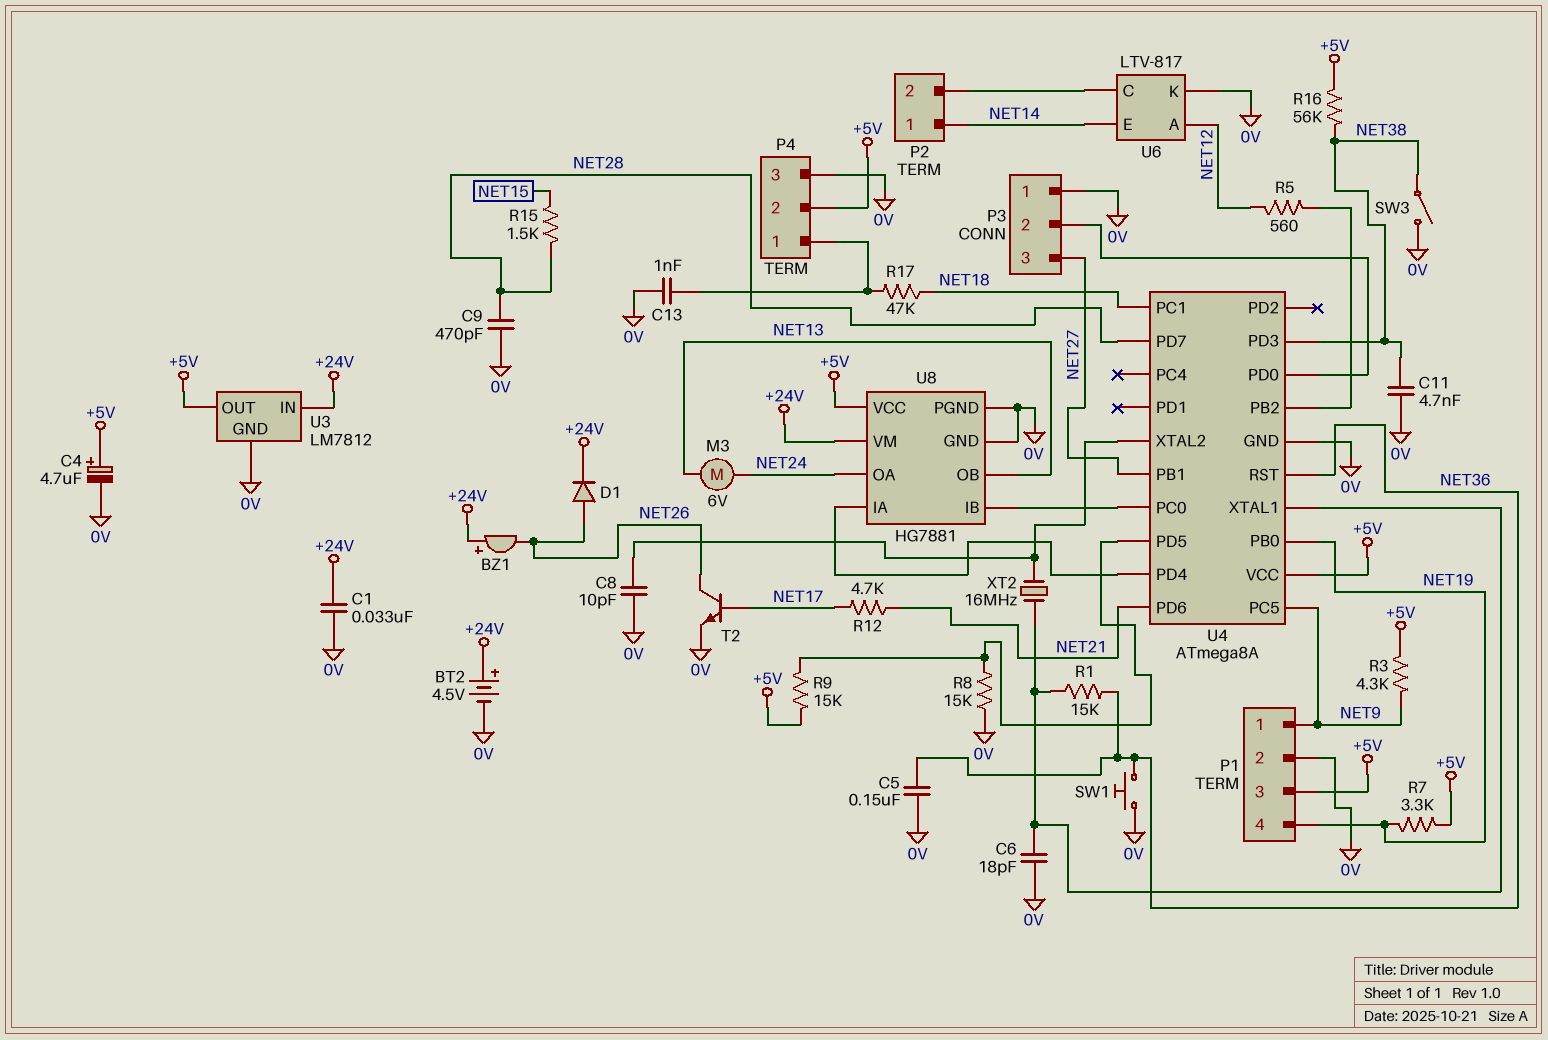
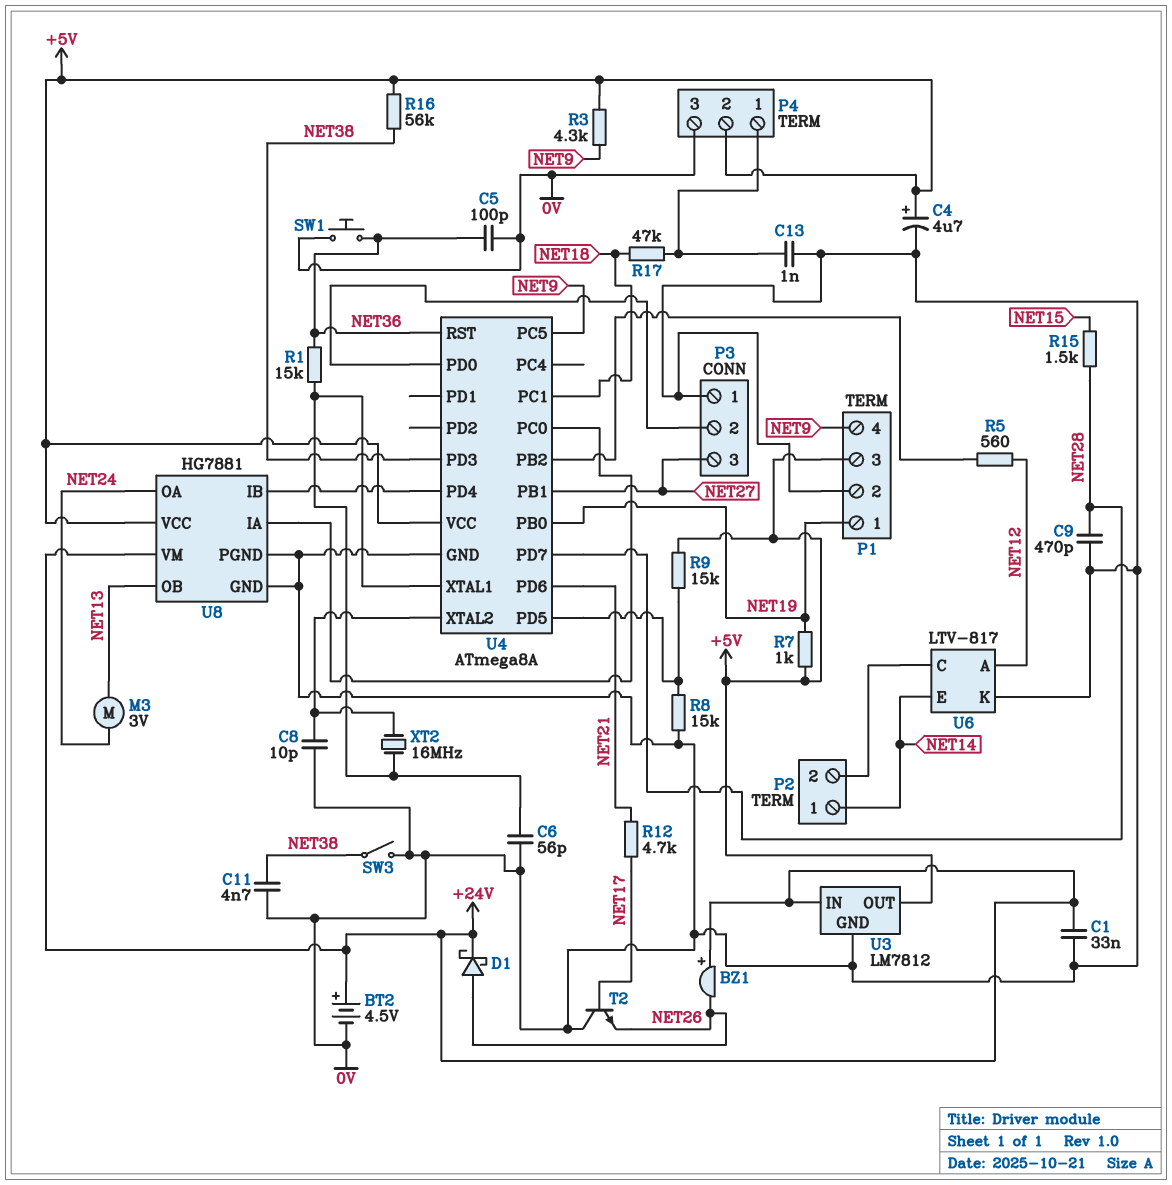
C5: 150nF (0V, NET36) -> 100pF (0V, NET36)
C6: 18pF (0V, U4/XTAL1) -> 56pF (0V, U4/XTAL1)
D1: diode (A NET26, K +24V) -> schottky (A NET26, K +24V)
M3: motor 6V (NET13, NET24) -> motor 3V (NET13, NET24)
P1 pin 1: NET9 -> NET19
P1 pin 4: NET19 -> NET9
R7: 3.3k (+5V, NET19) -> 1k (+5V, NET19)
T2: NPN (B NET17, C NET26, E 0V) -> NPN (B NET17, C 0V, E NET26)
U8 pin IA: U4/PD4 -> U4/PC0
U8 pin IB: U4/PC0 -> U4/PD4

